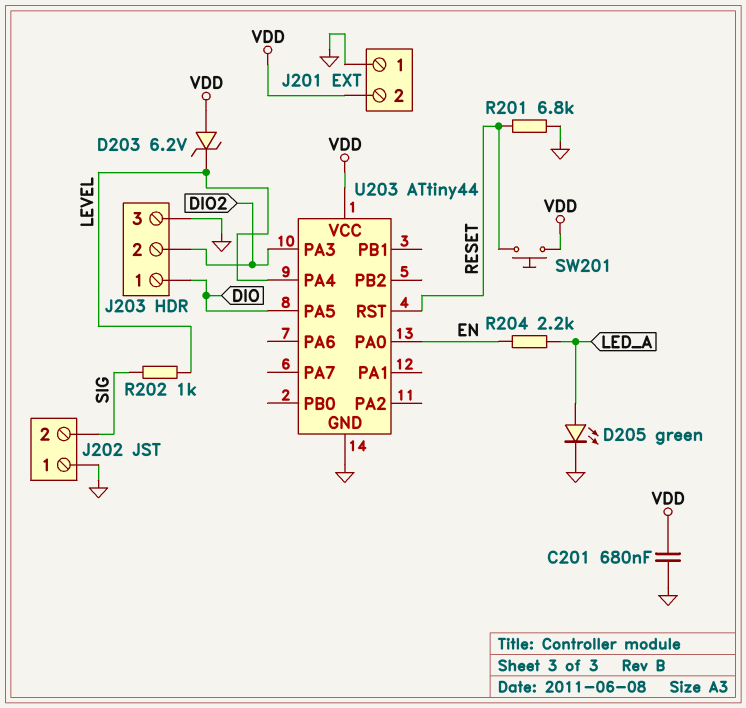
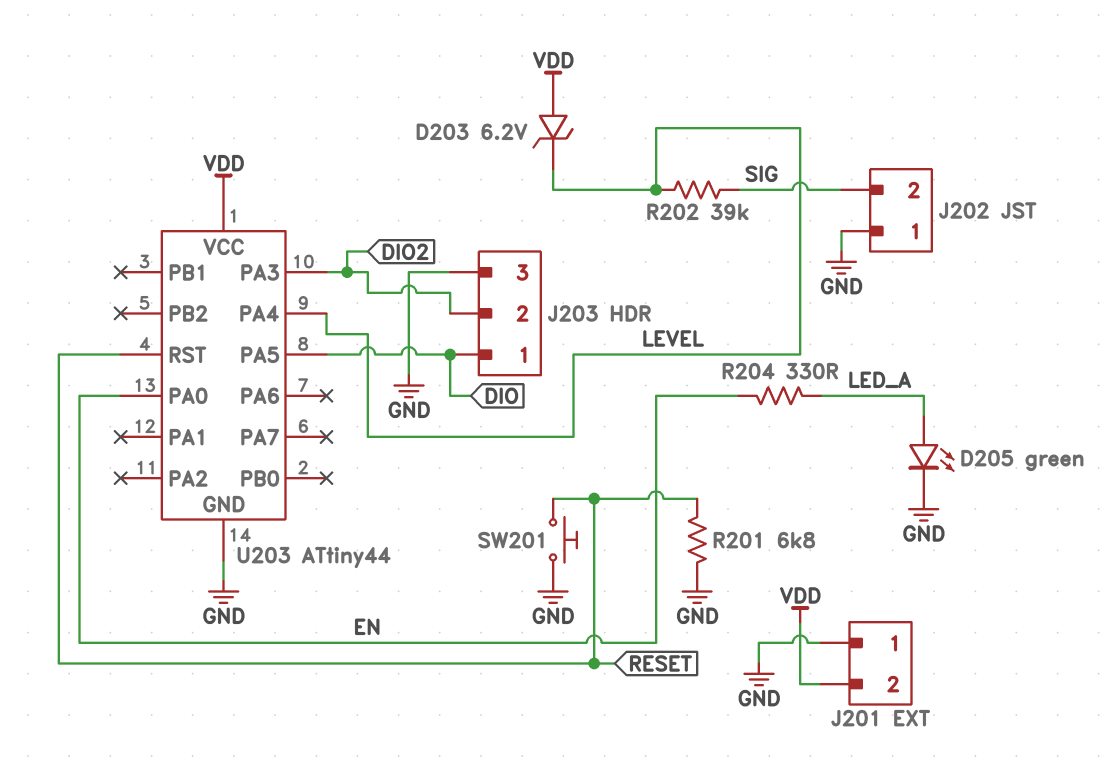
C201: 680nF (GND, VDD) -> none
R202: 1k (LEVEL, SIG) -> 39k (LEVEL, SIG)
R204: 2.2k (EN, LED_A) -> 330 (EN, LED_A)
SW201: button (RESET, VDD) -> button (GND, RESET)

